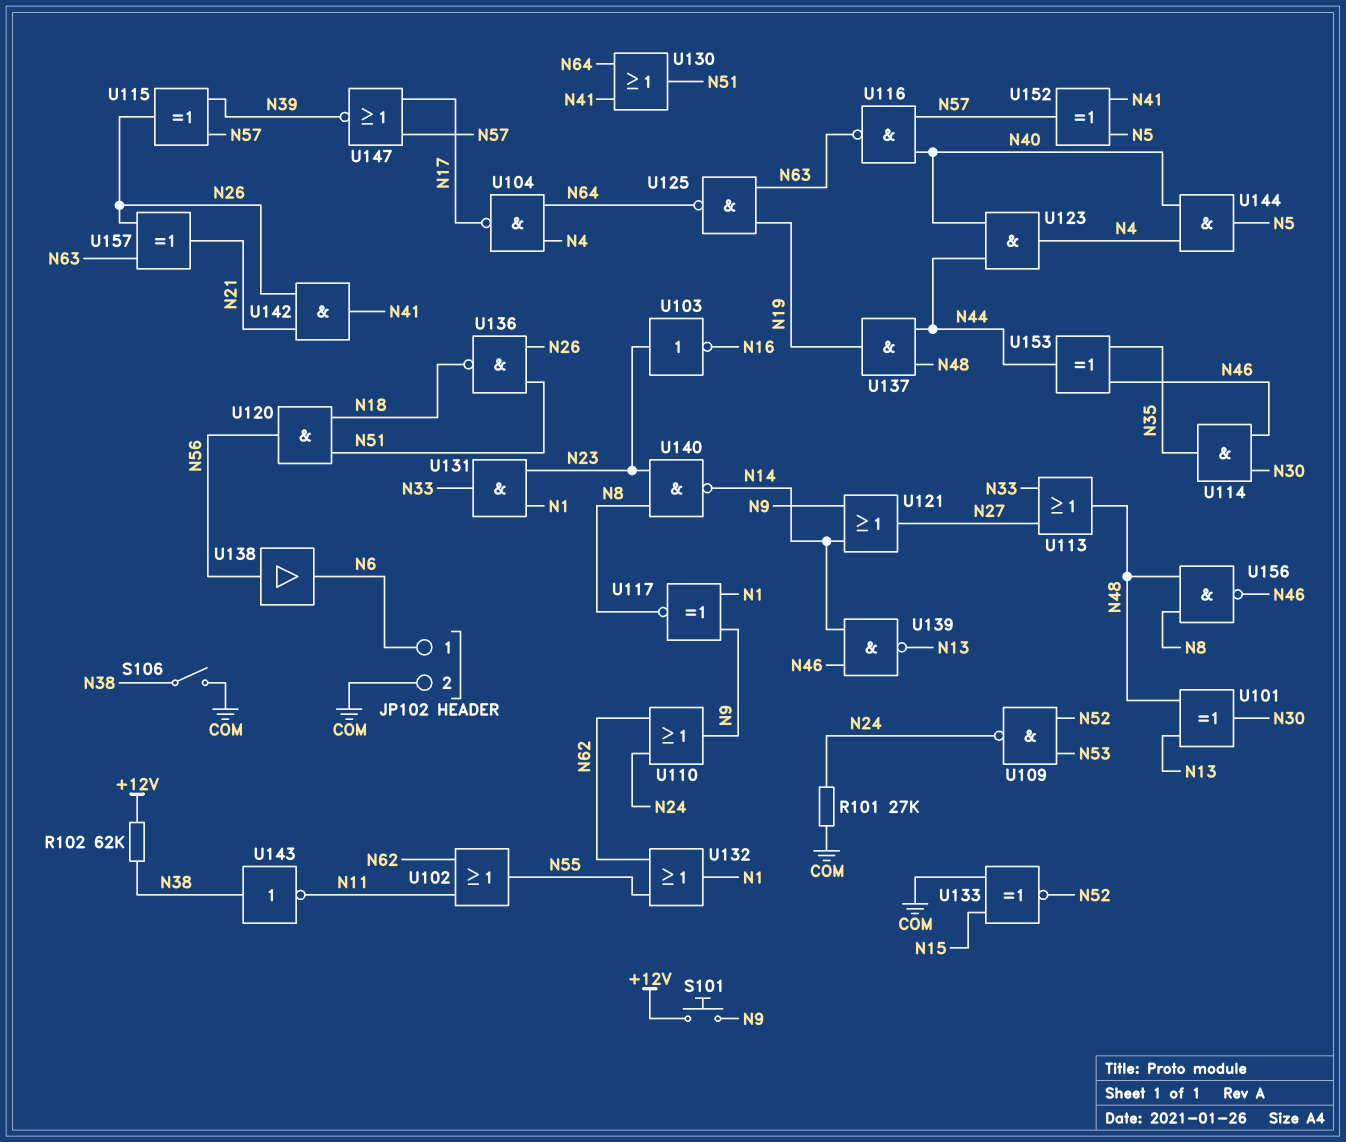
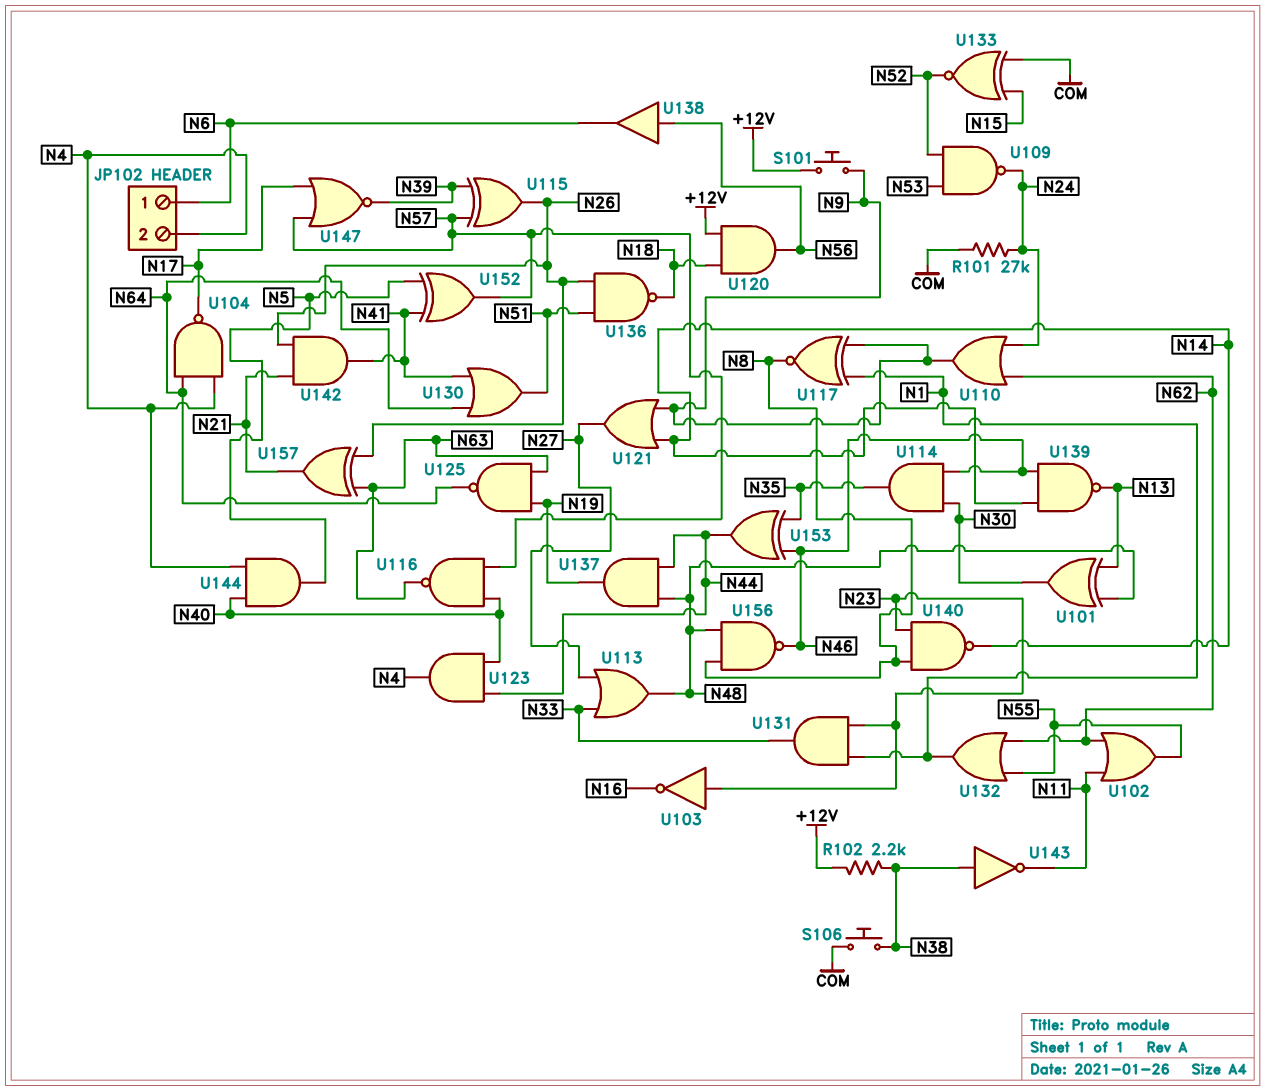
JP102 pin 2: COM -> N4
R102: 62k (+12V, N38) -> 2.2k (+12V, N38)
S106: switch (COM, N38) -> button (COM, N38)
U120: AND (in N18, in N51, out N56) -> AND (in +12V, in N18, out N56)

